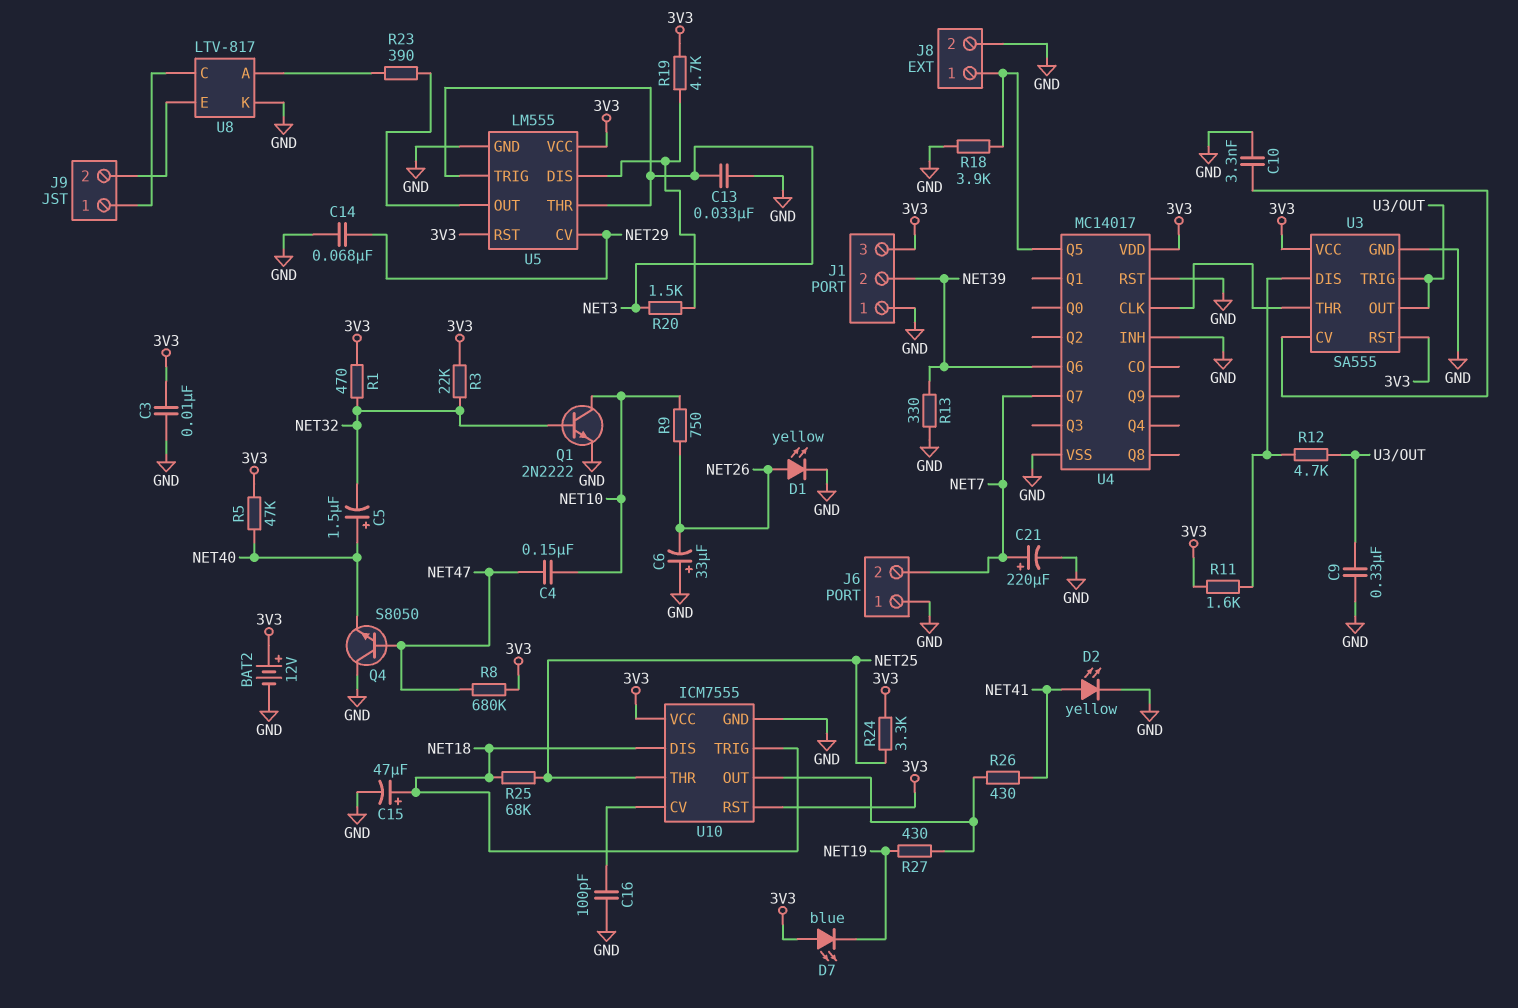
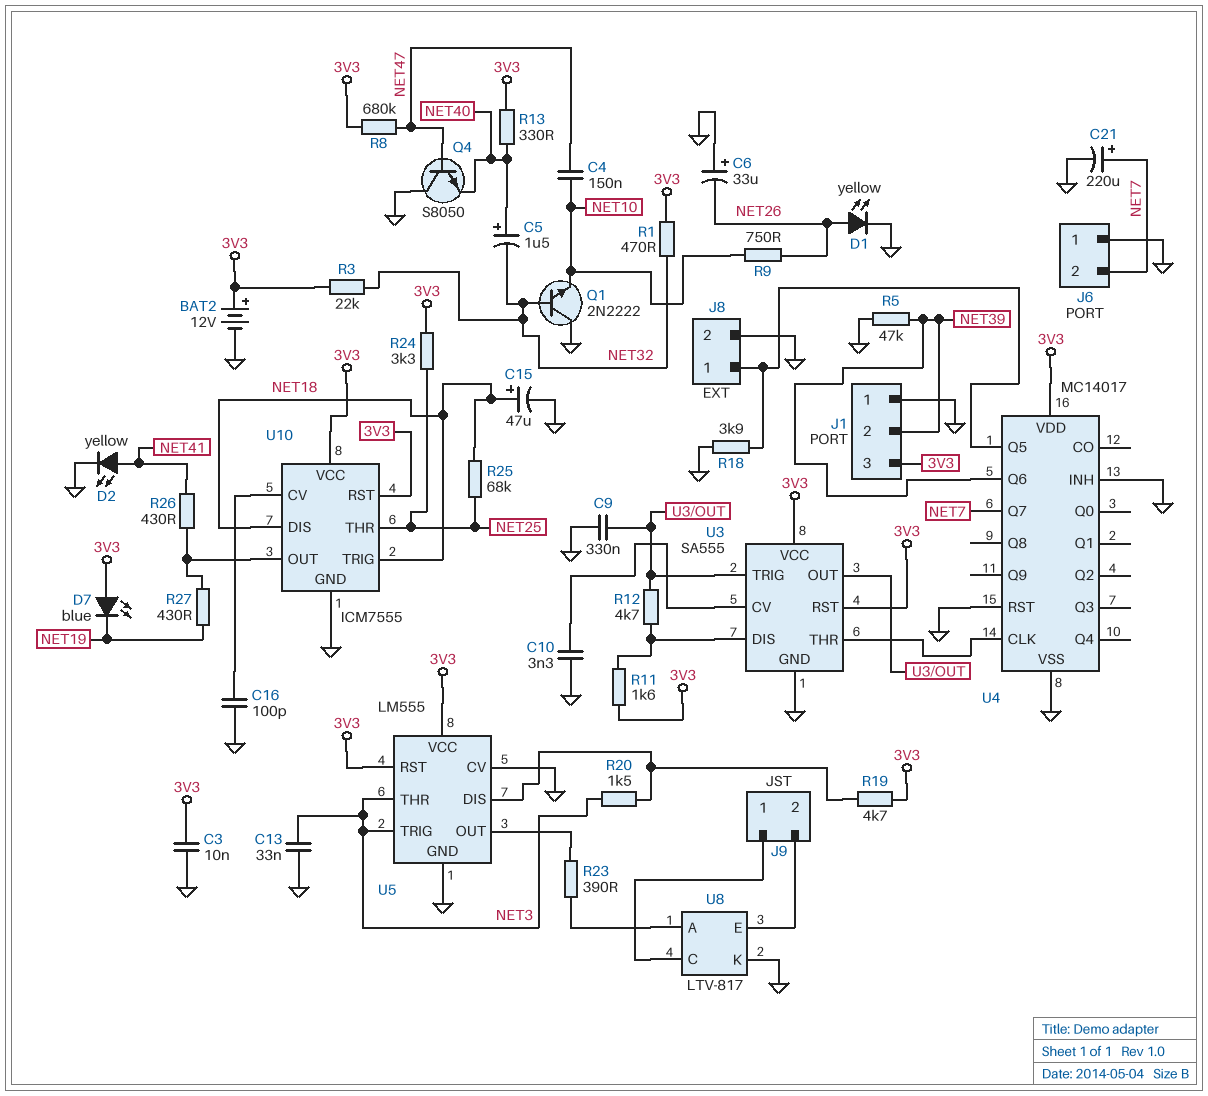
C14: 68nF (GND, NET29) -> none
Q1: NPN 2N2222 (B NET32, C NET10, E GND) -> NPN 2N2222 (B NET32, C GND, E NET10)
R5: 47k (3V3, NET40) -> 47k (GND, NET39)
R13: 330 (GND, NET39) -> 330 (3V3, NET40)
U5 pin CV: NET29 -> GND

